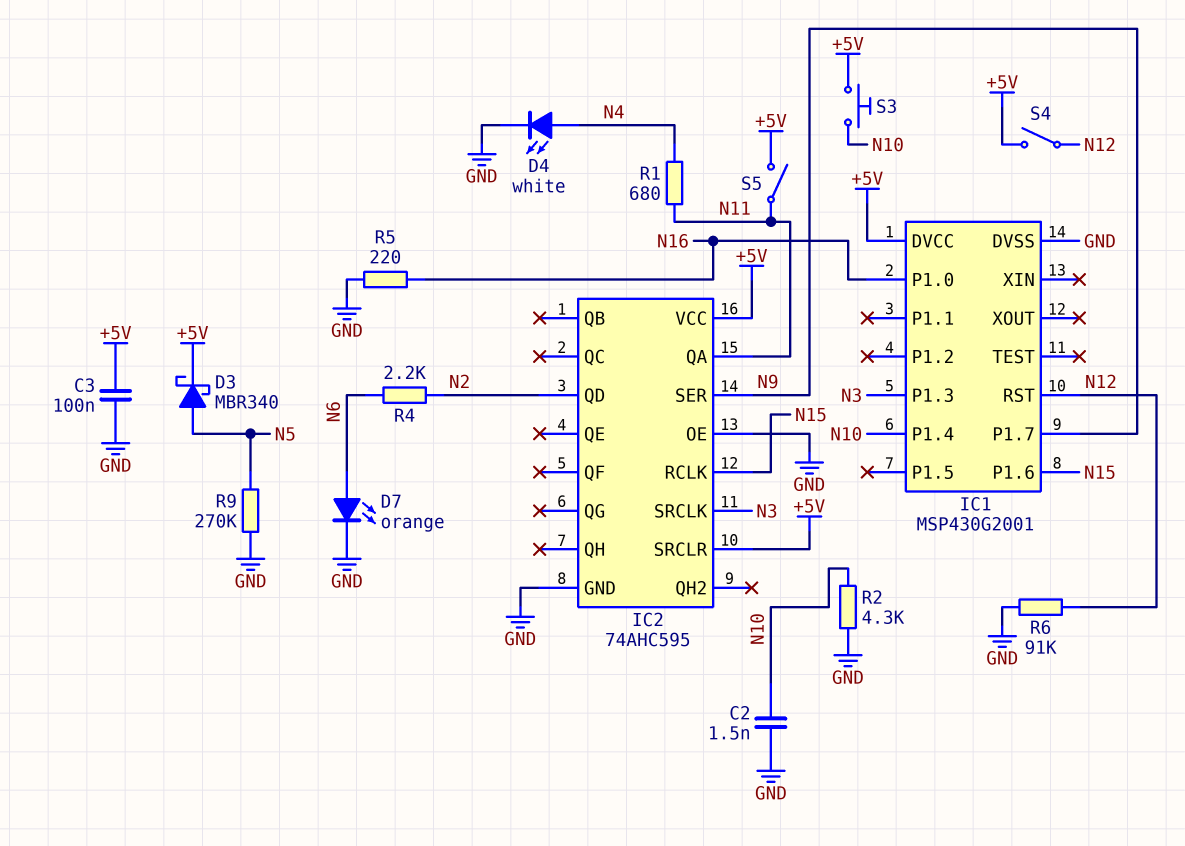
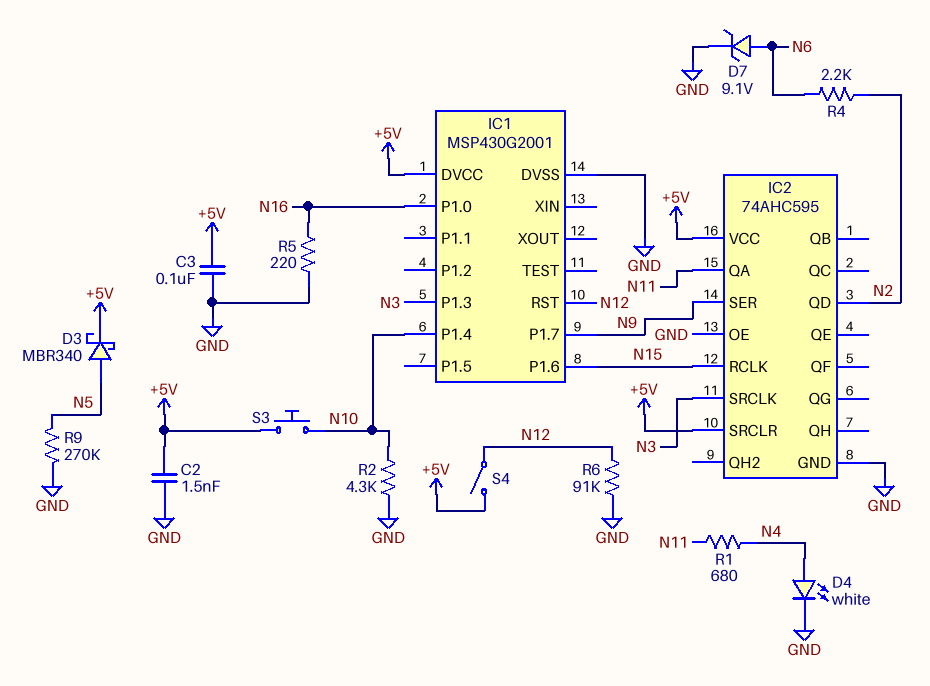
C2: 1.5nF (GND, N10) -> 1.5nF (+5V, GND)
D7: LED orange (A N6, K GND) -> zener 9.1V (A N6, K GND)
S5: switch (+5V, N11) -> none

